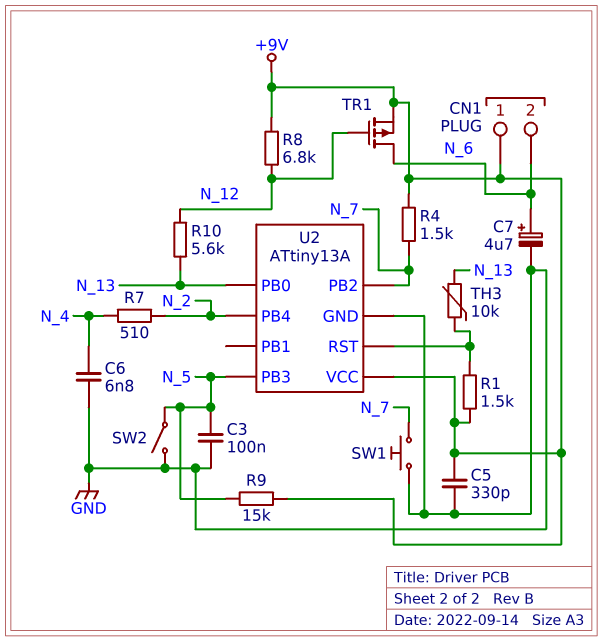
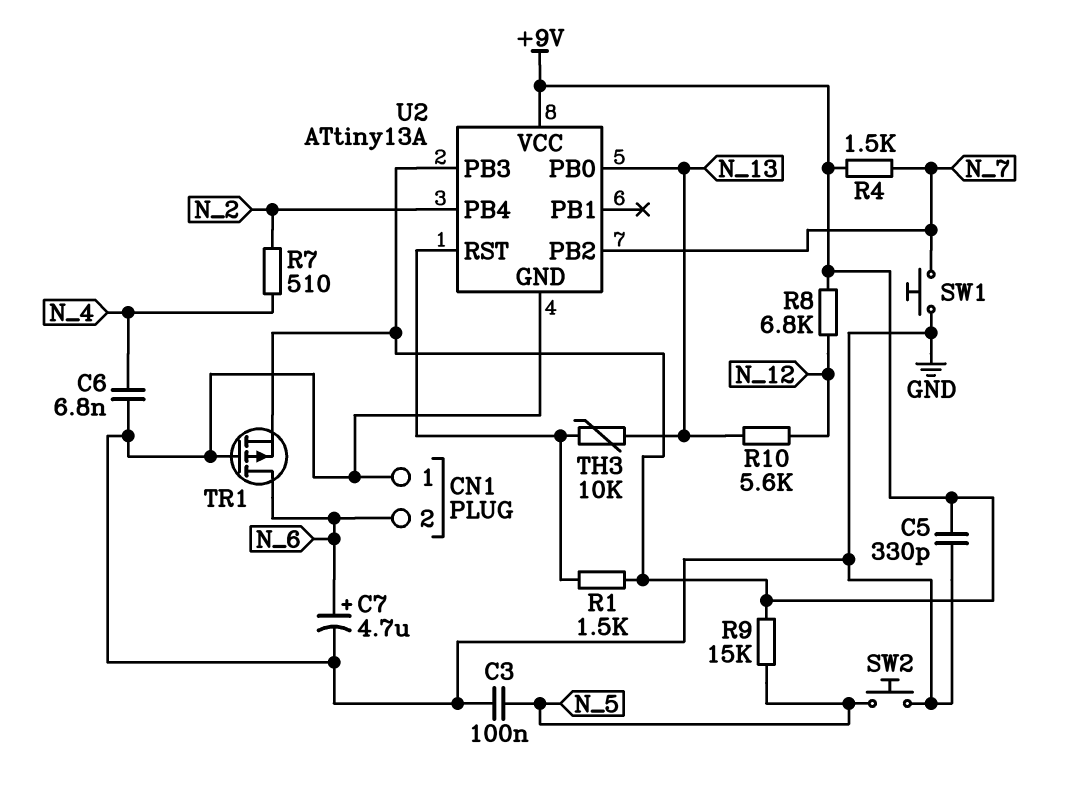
CN1 pin 1: +9V -> GND
SW2: switch (GND, N_5) -> button (GND, N_5)
TR1: PMOS (G N_12, D N_6, S +9V) -> PMOS (G GND, D N_6, S +9V)
U2 pin PB3: N_5 -> +9V

